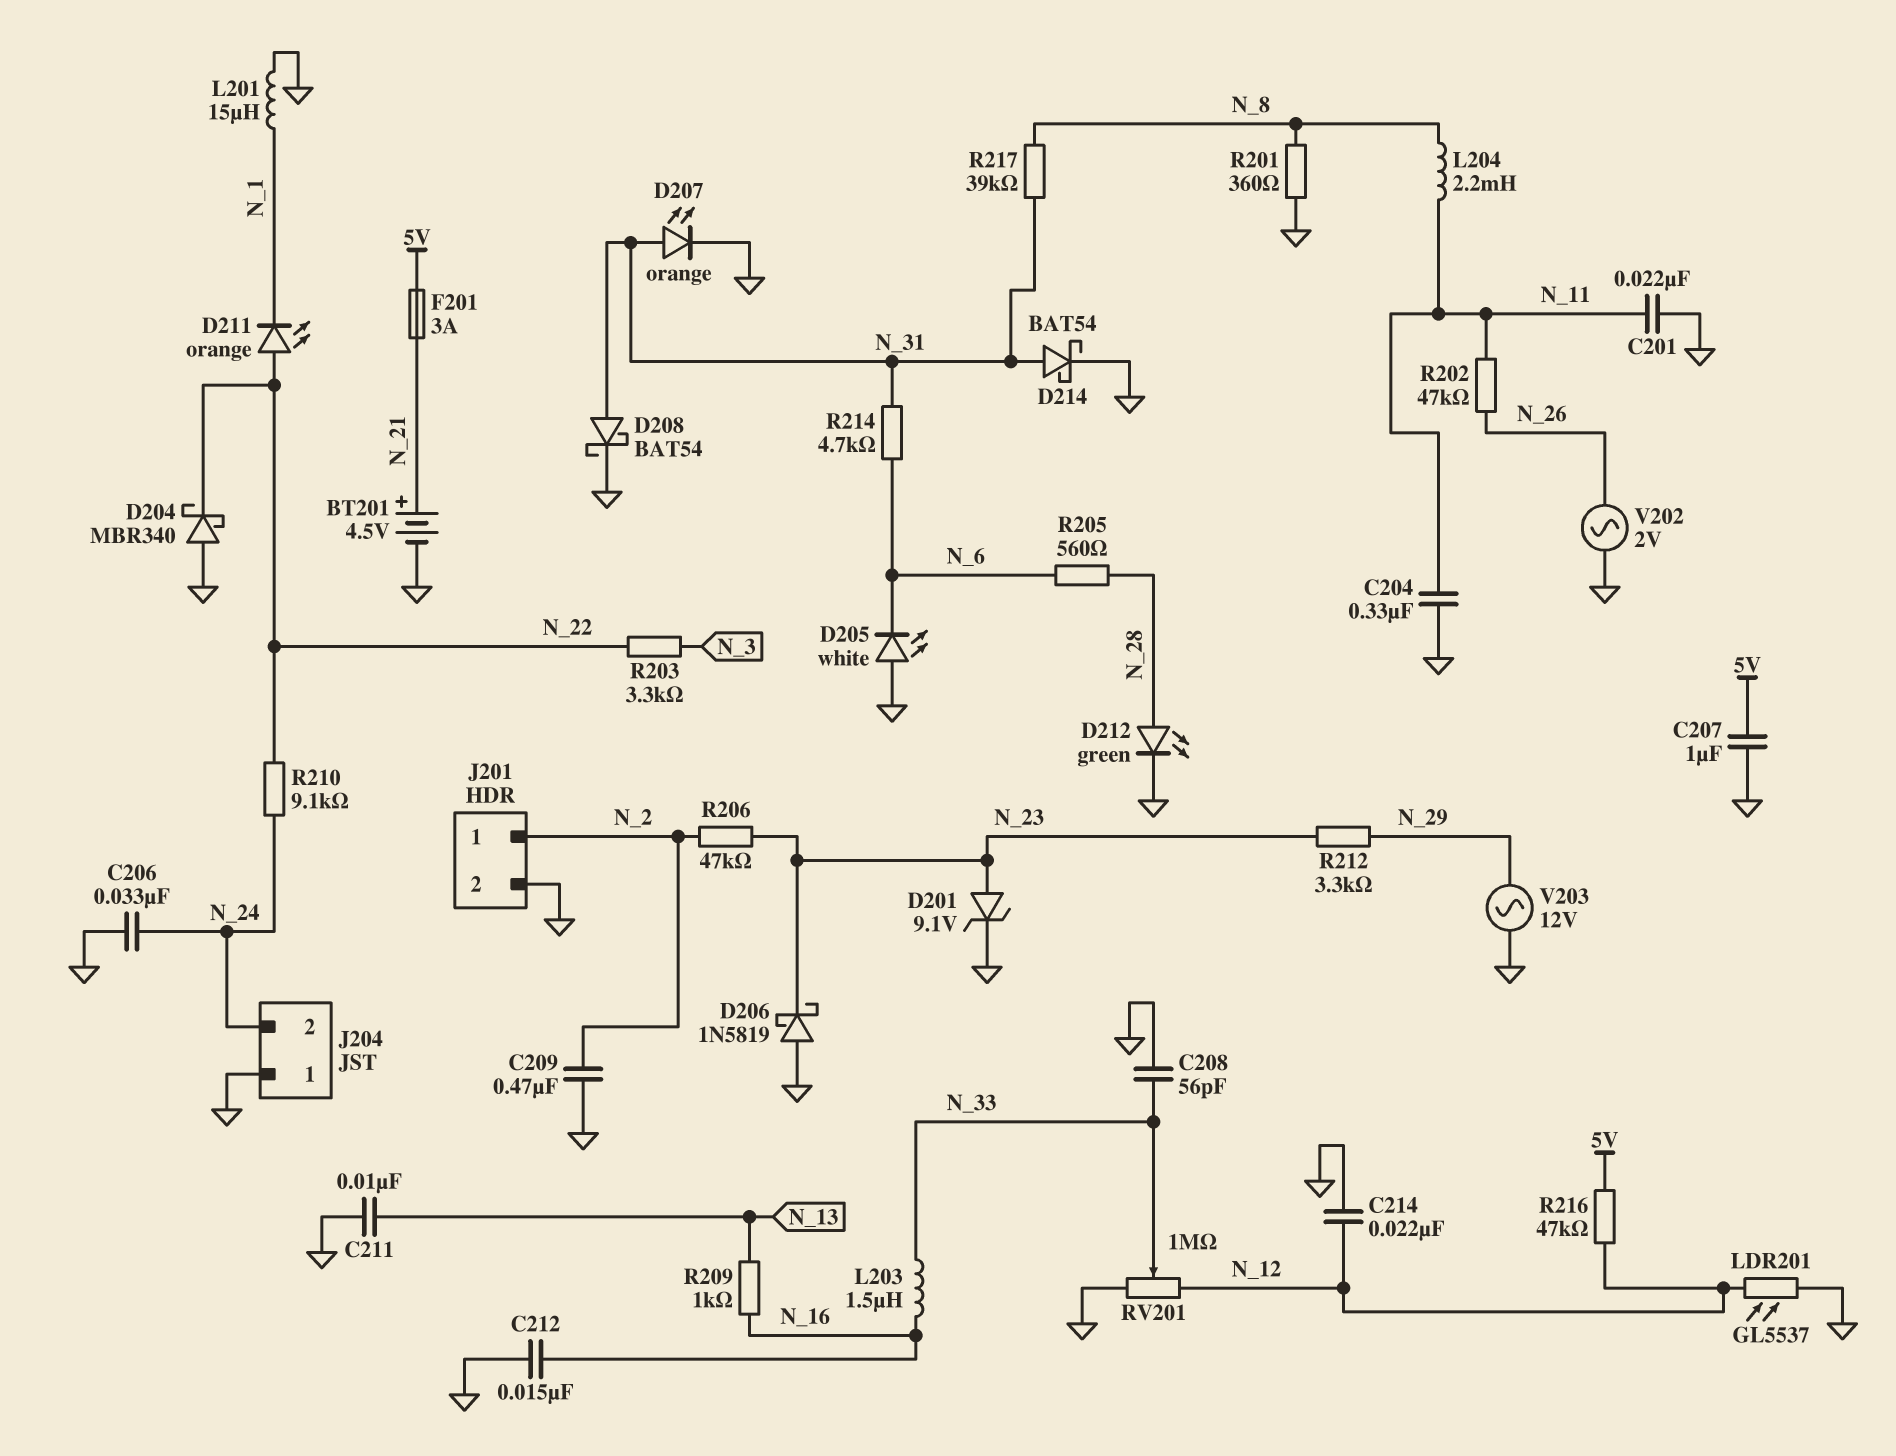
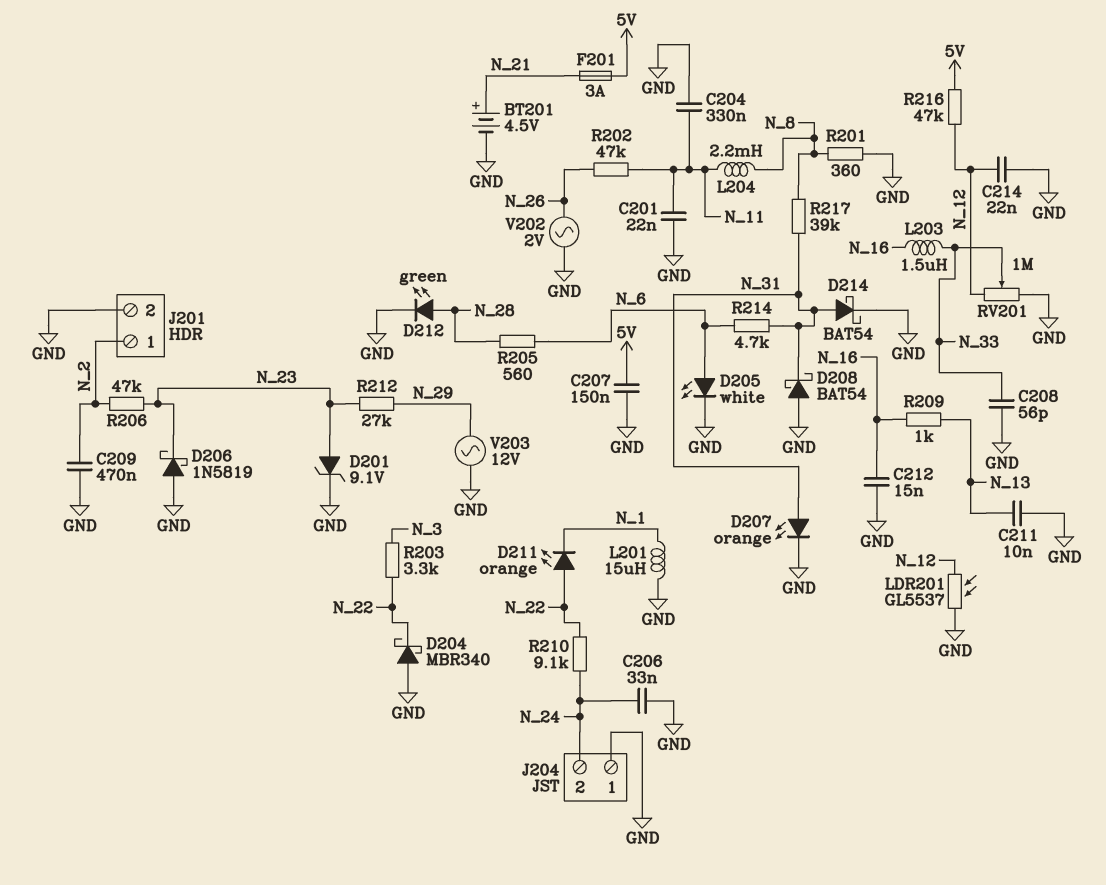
C207: 1uF (5V, GND) -> 150nF (5V, GND)
D205: LED white (A GND, K N_6) -> LED white (A N_6, K GND)
D208: schottky BAT54 (A N_31, K GND) -> schottky BAT54 (A GND, K N_31)
R212: 3.3k (N_23, N_29) -> 27k (N_23, N_29)

